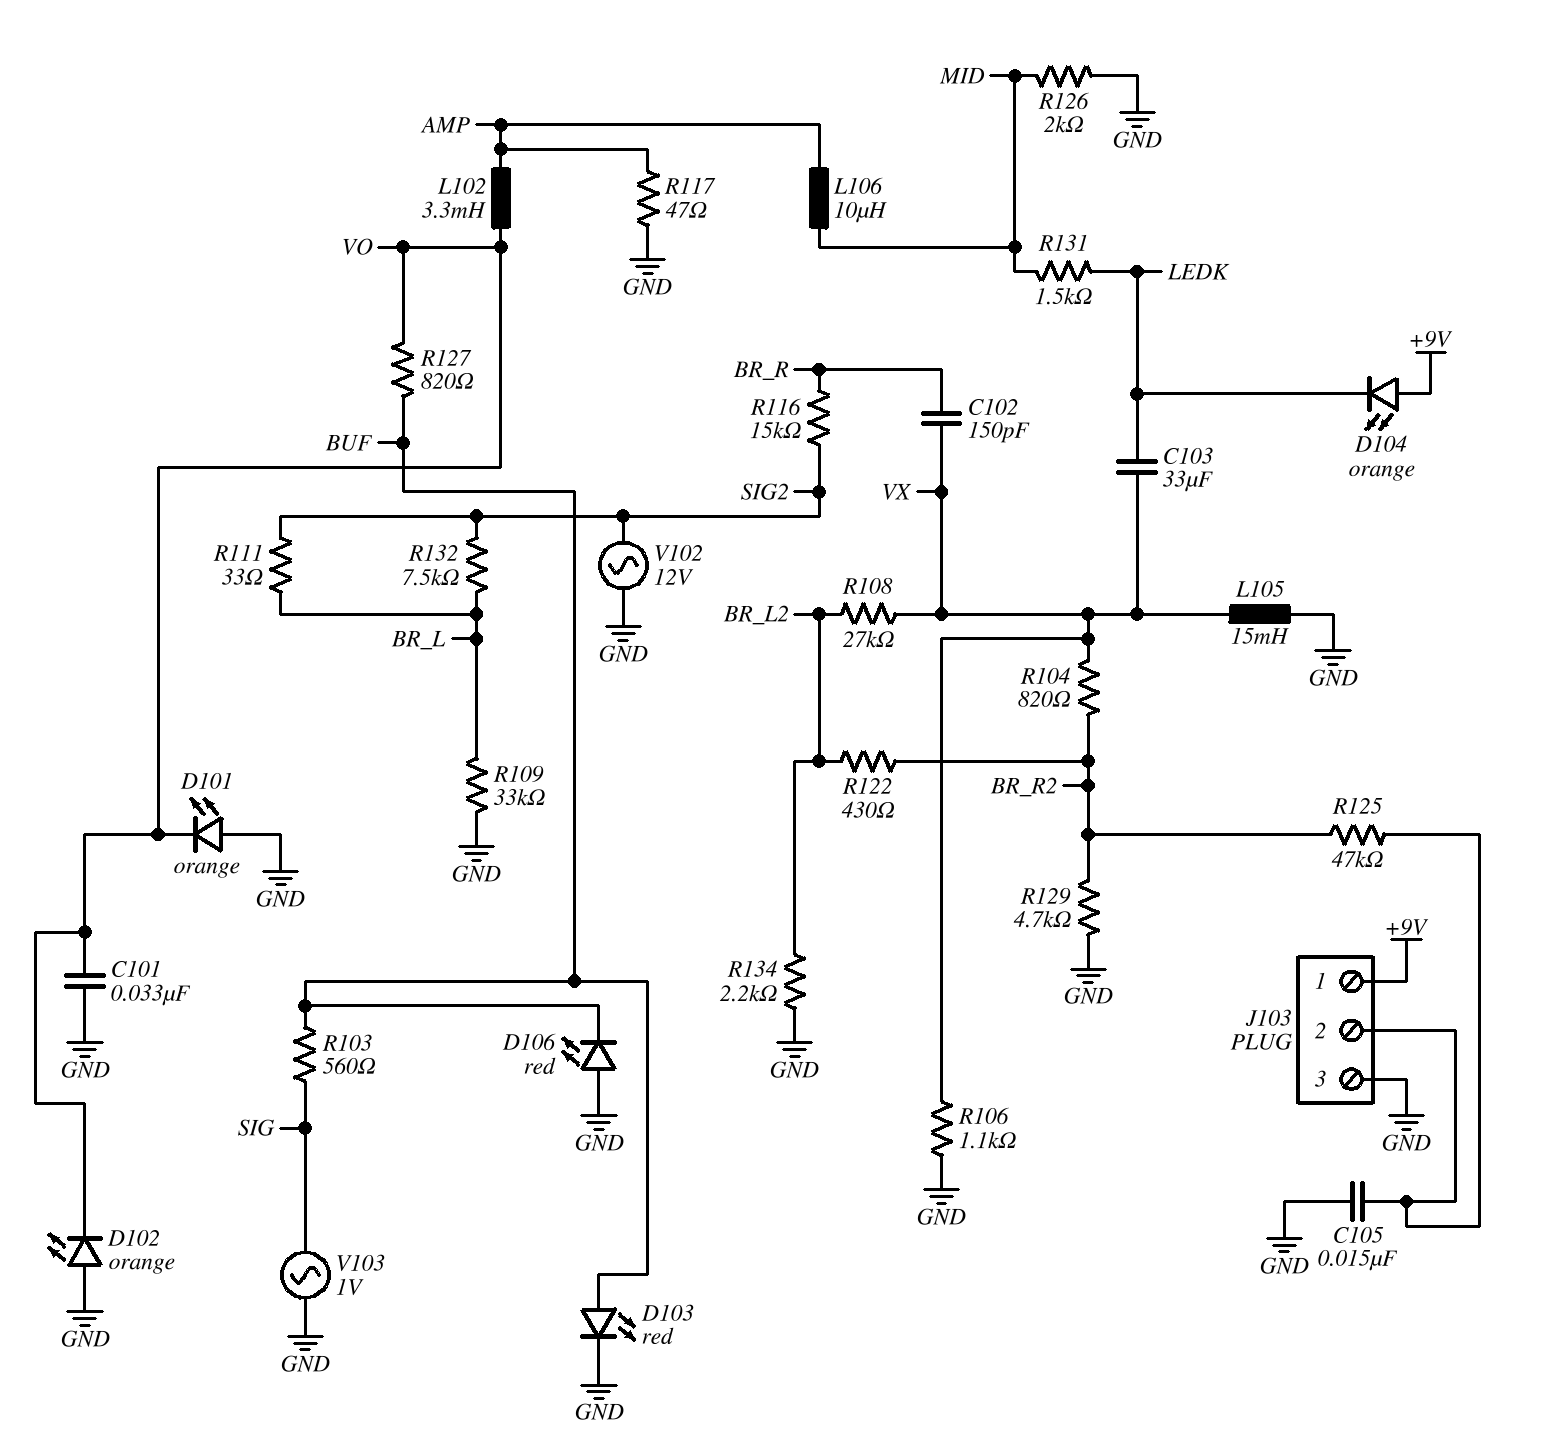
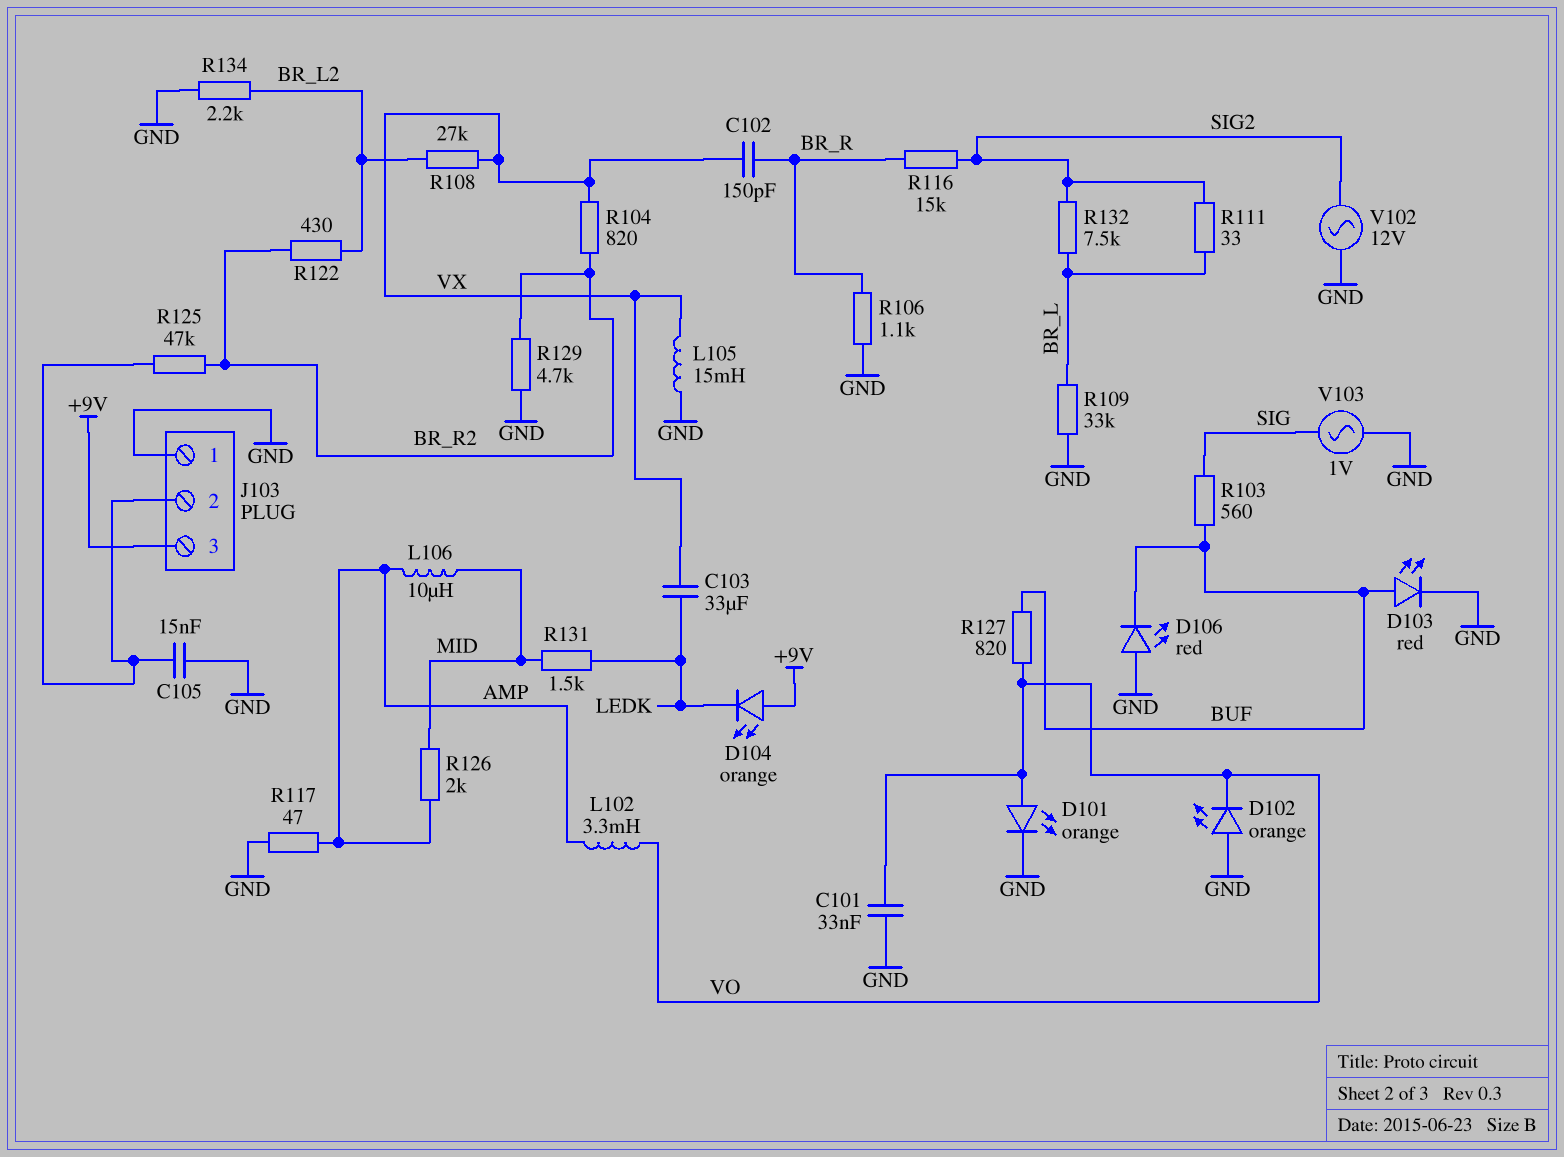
D101: LED orange (A GND, K VO) -> LED orange (A VO, K GND)
J103 pin 1: +9V -> GND
J103 pin 3: GND -> +9V
R106: 1.1k (GND, VX) -> 1.1k (BR_R, GND)
R126: 2k (GND, MID) -> 2k (AMP, MID)

